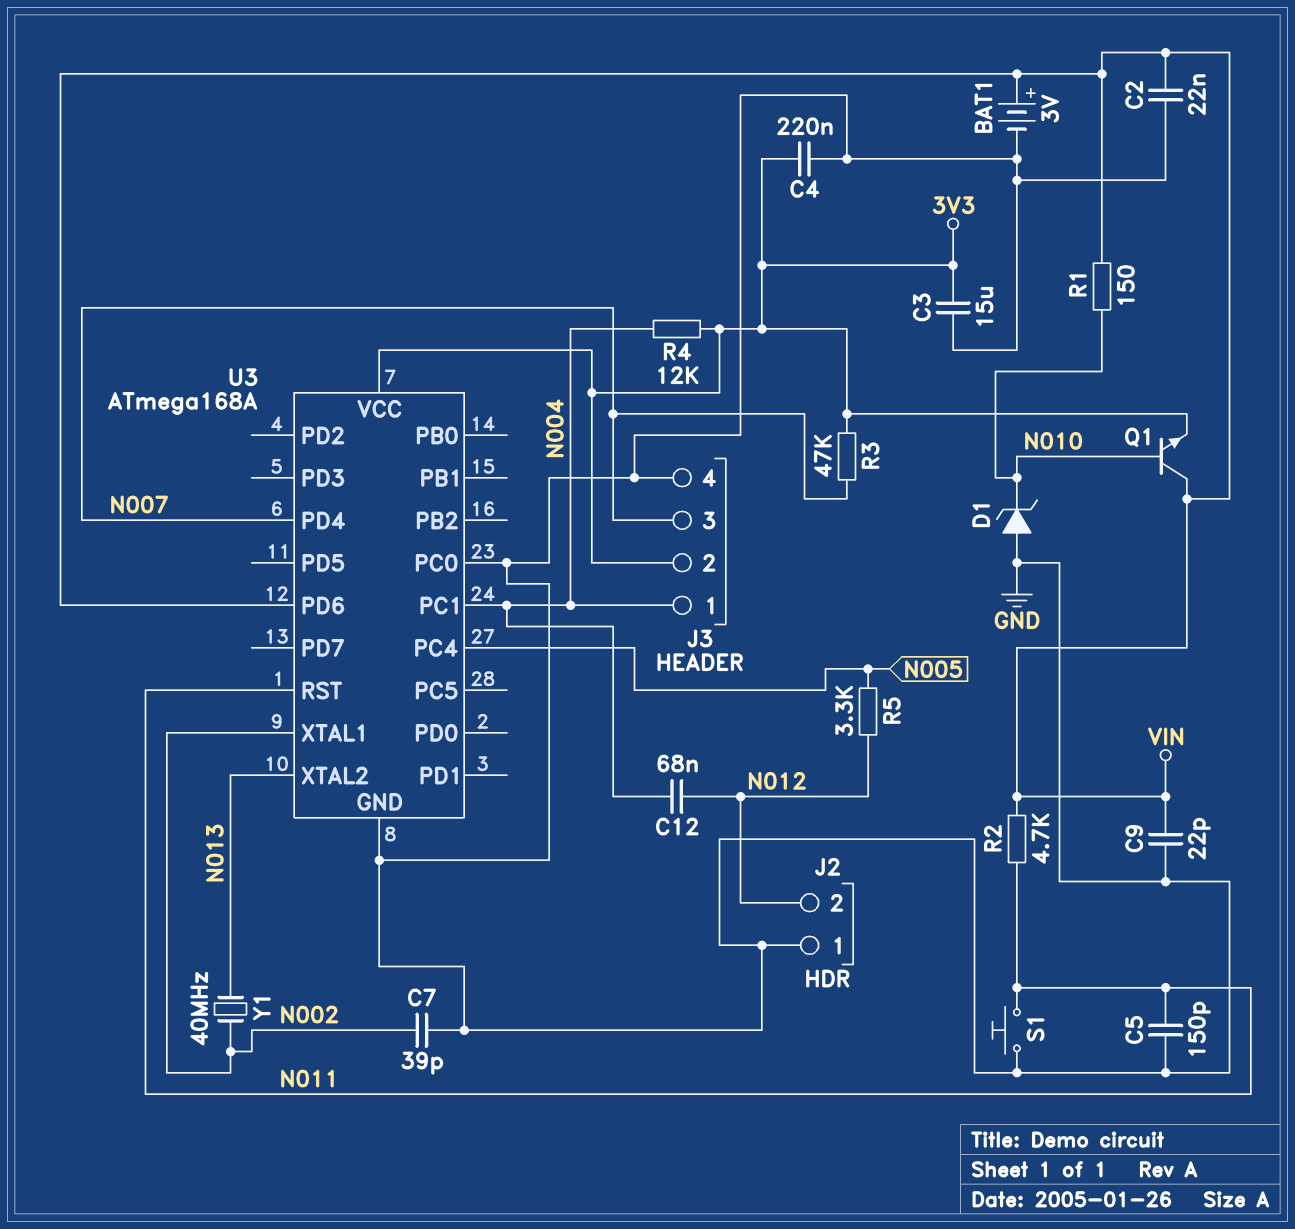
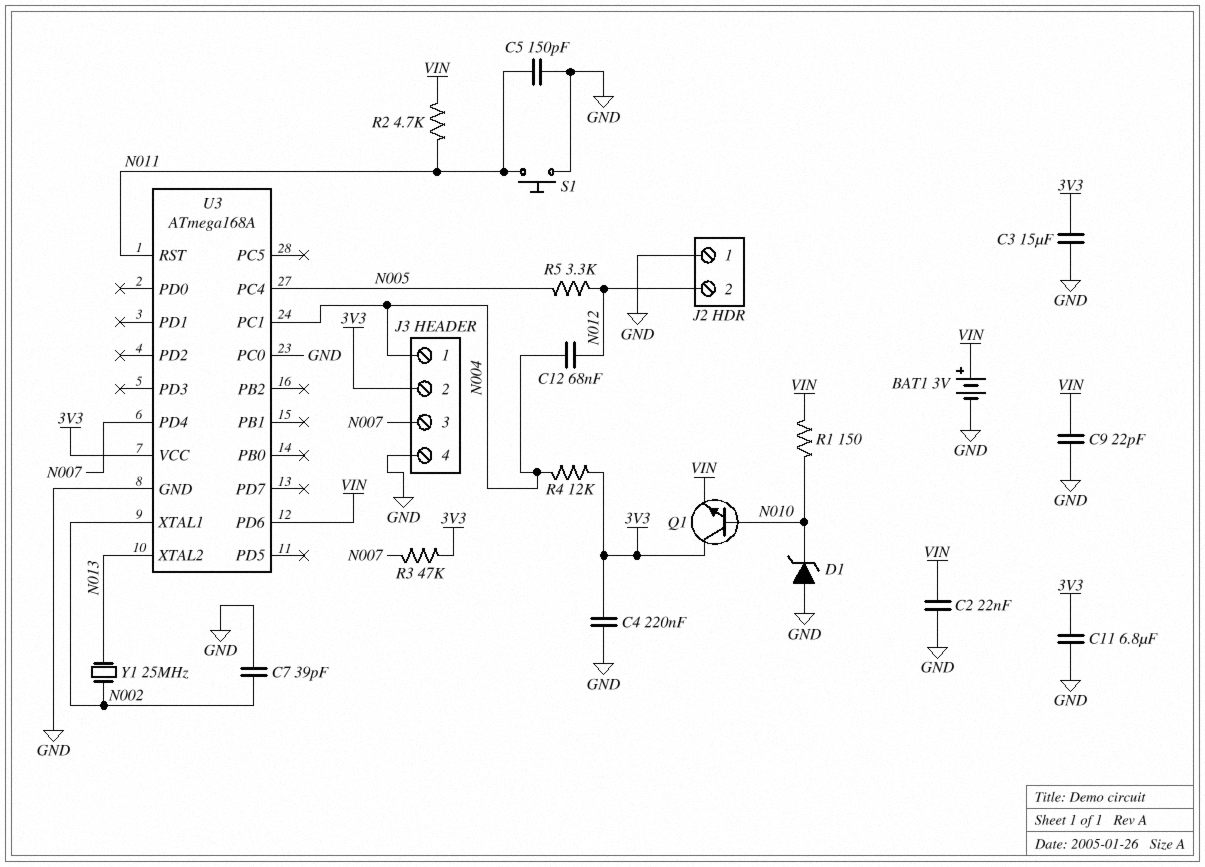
C11: none -> 6.8uF (3V3, GND)
Q1: NPN (B N010, C VIN, E 3V3) -> NPN (B N010, C 3V3, E VIN)
Y1: 40MHz (N002, N013) -> 25MHz (N002, N013)

